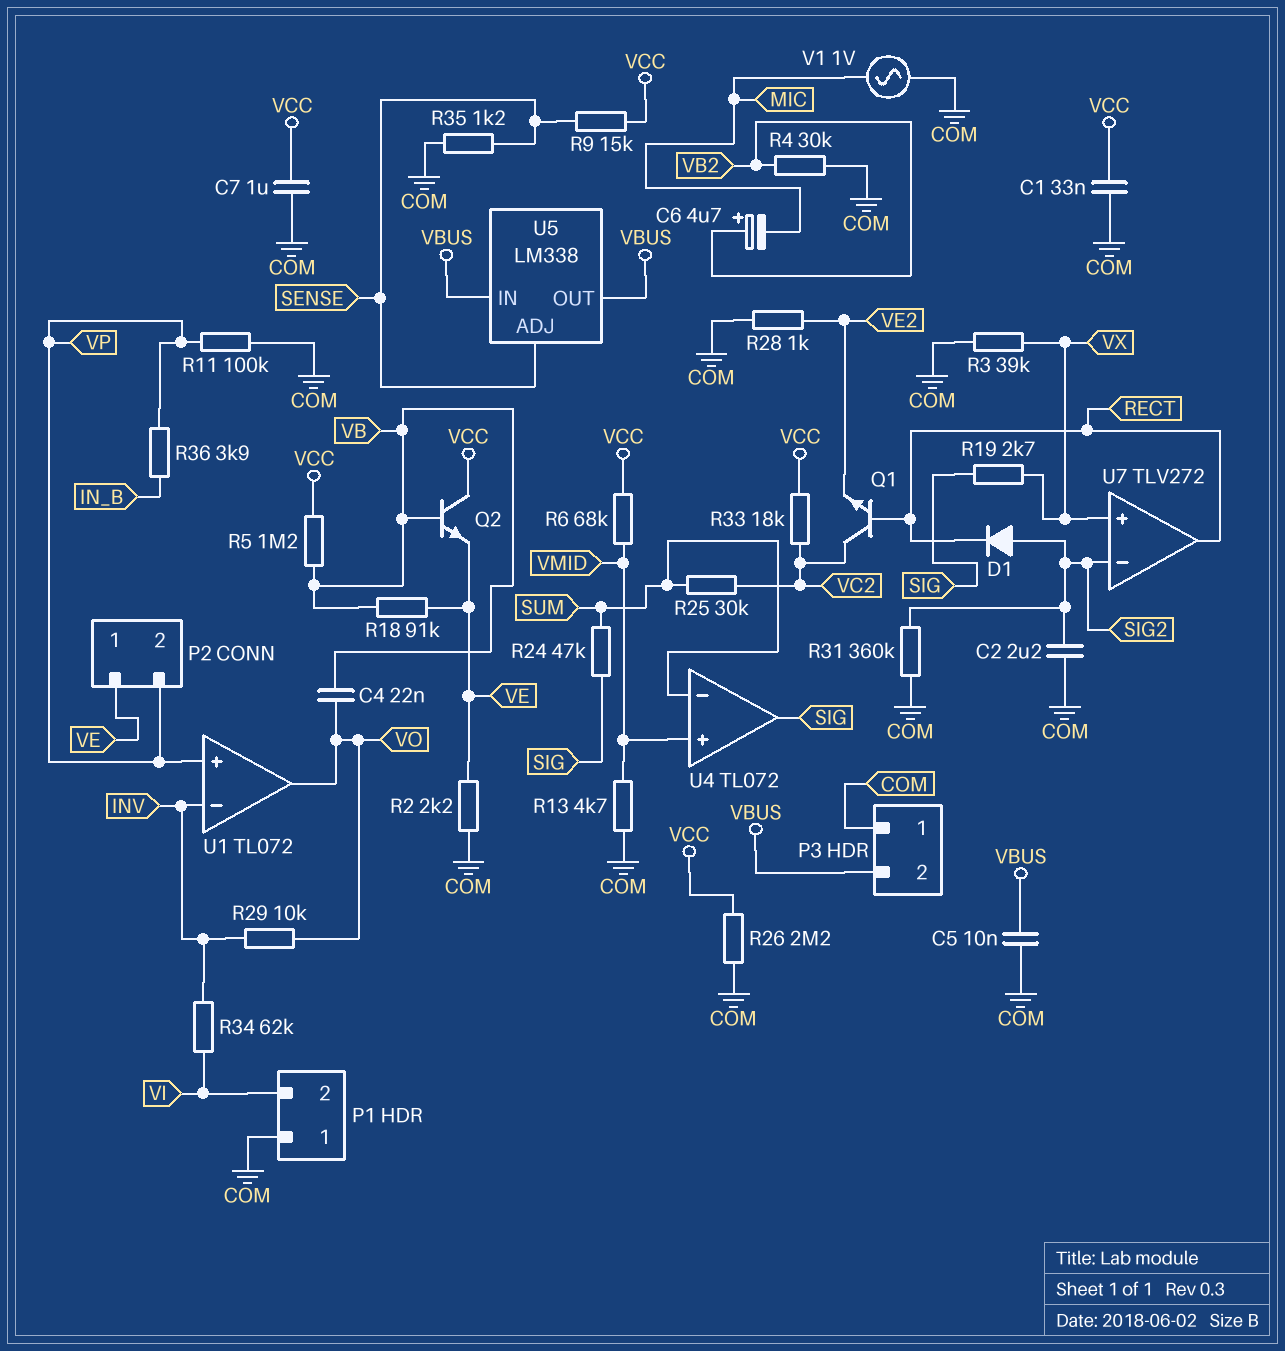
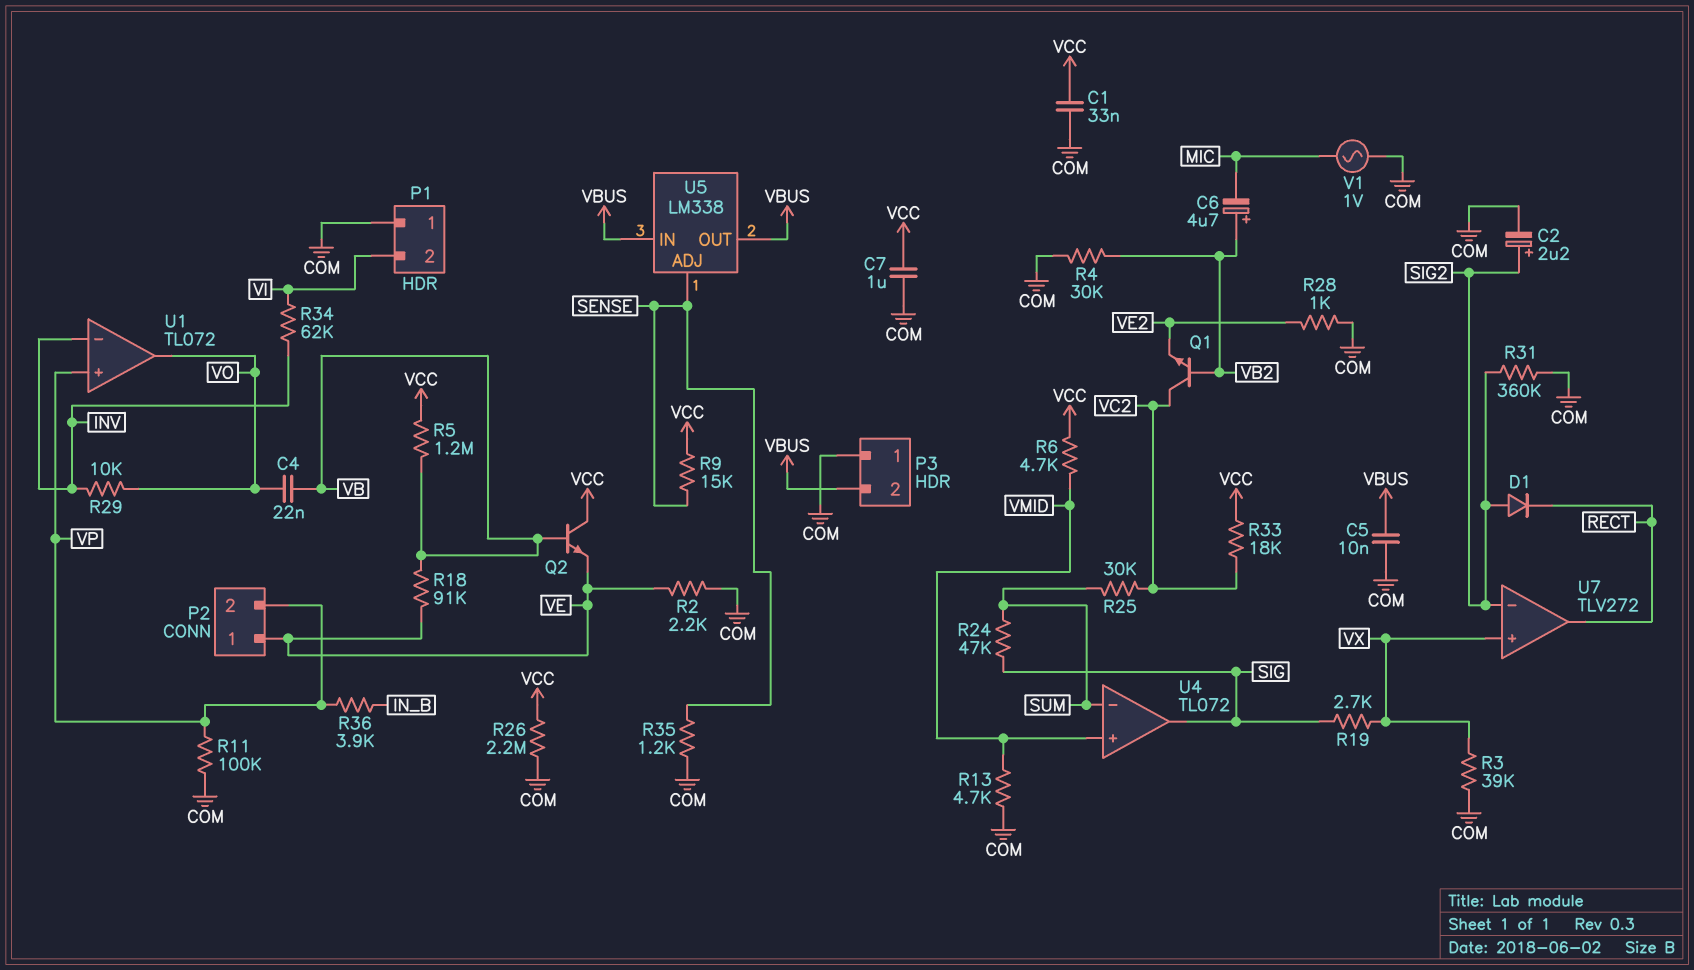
C2: 2.2uF (COM, SIG2) -> 2.2uF (plus SIG2, minus COM)
Q1: NPN (B RECT, C VC2, E VE2) -> NPN (B VB2, C VC2, E VE2)
R6: 68k (VCC, VMID) -> 4.7k (VCC, VMID)

